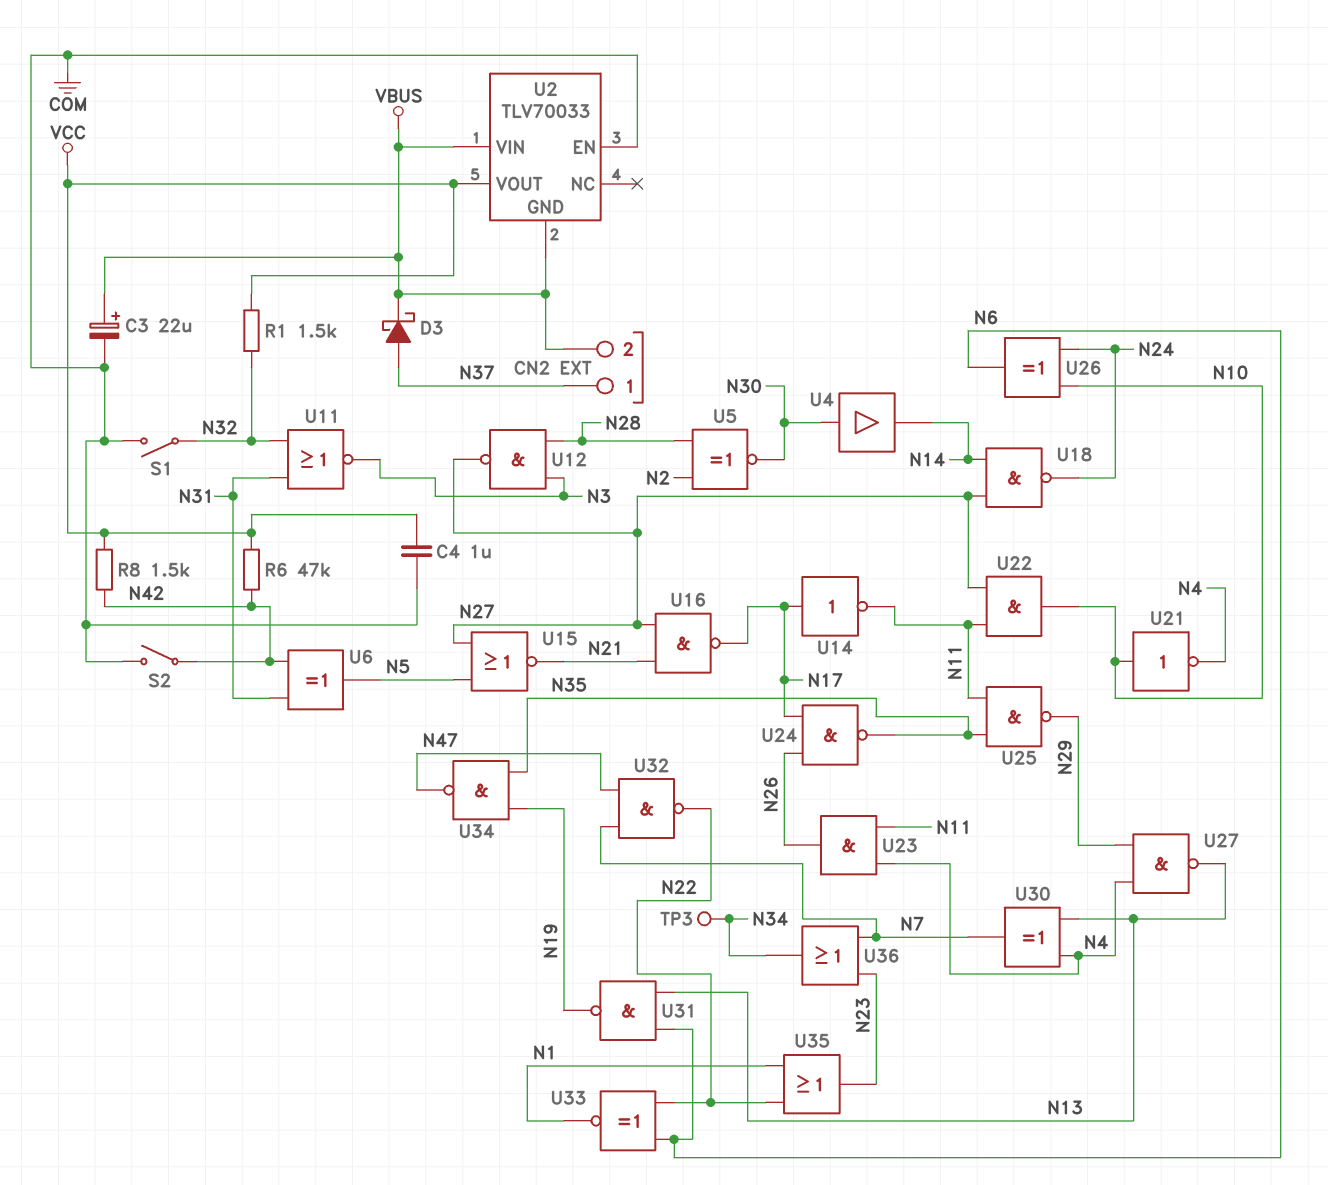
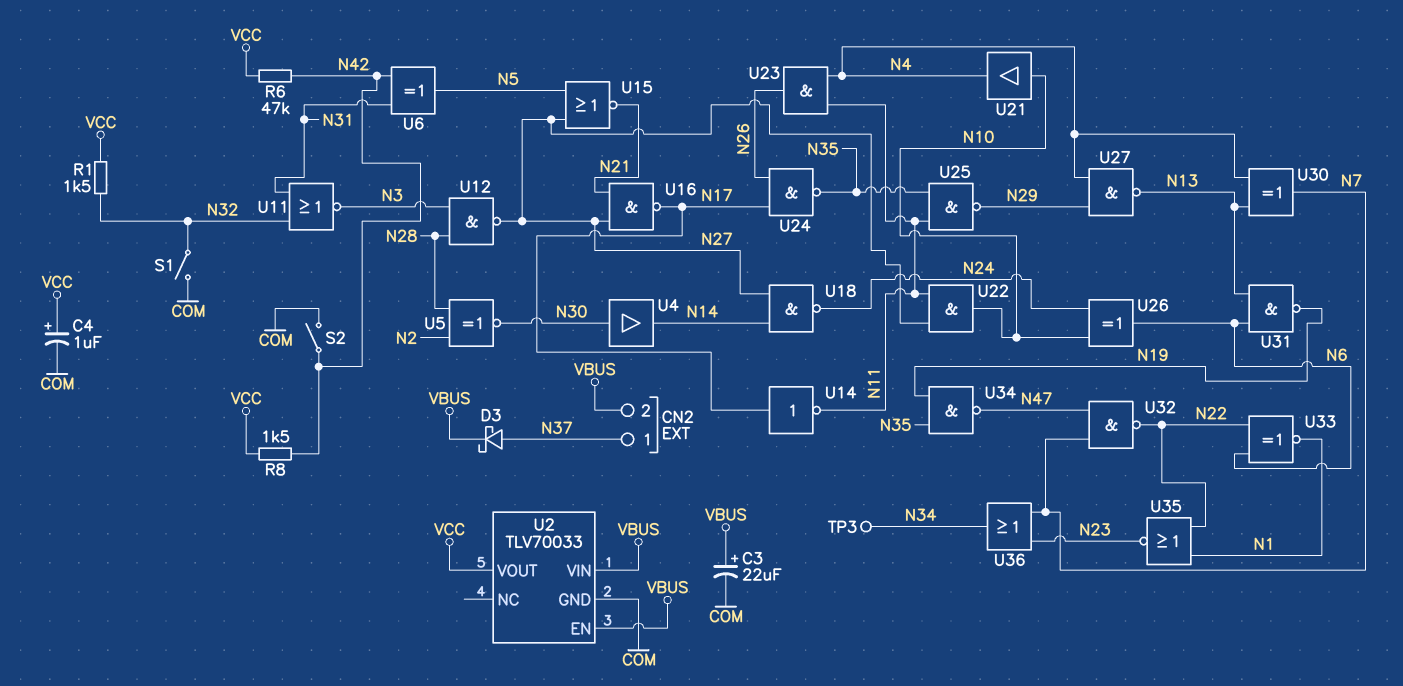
C4: 1uF (COM, VCC) -> 1uF (plus VCC, minus COM)
U2 pin EN: COM -> VBUS
U2 pin GND: VBUS -> COM
U21: NOT (in N10, out N4) -> buffer (in N10, out N4)
U35: OR (in N1, in N22, out N23) -> NOR (in N1, in N22, out N23)

